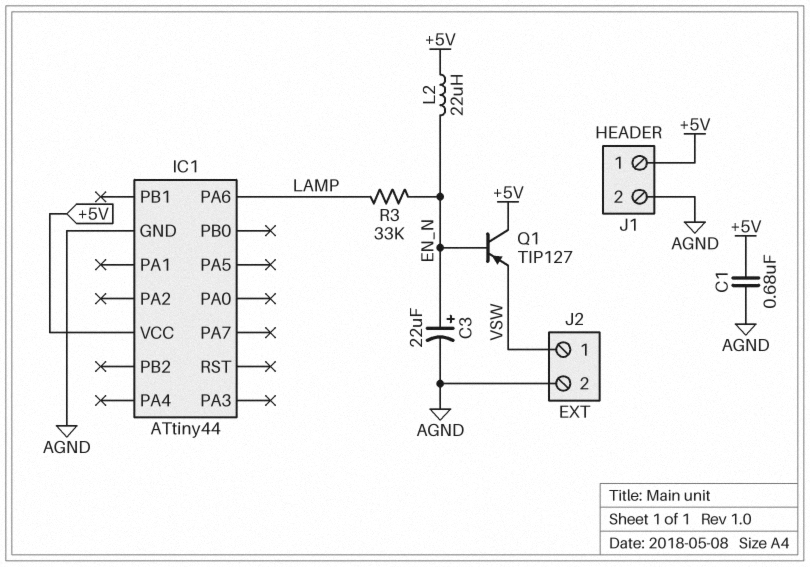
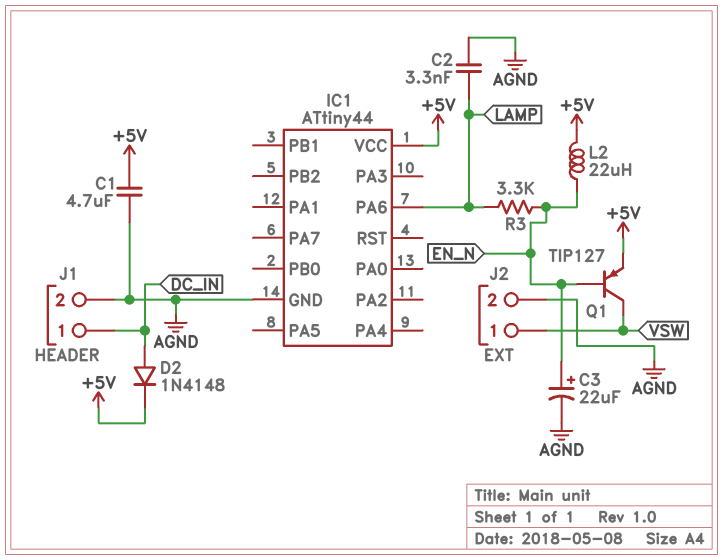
C1: 680nF (+5V, AGND) -> 4.7uF (+5V, AGND)
C2: none -> 3.3nF (AGND, LAMP)
D2: none -> diode 1N4148 (A DC_IN, K +5V)
J1 pin 1: +5V -> DC_IN
Q1: PNP TIP127 (B EN_N, C +5V, E VSW) -> PNP TIP127 (B EN_N, C VSW, E +5V)
R3: 33k (EN_N, LAMP) -> 3.3k (EN_N, LAMP)

